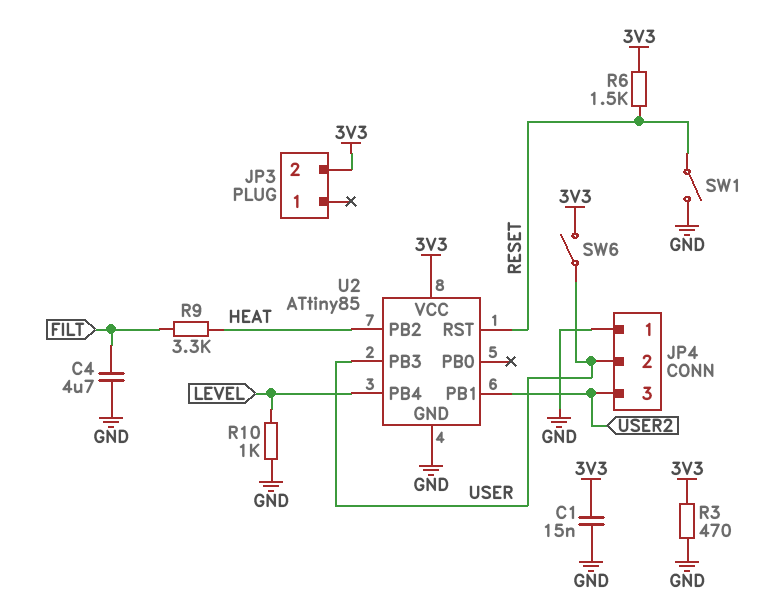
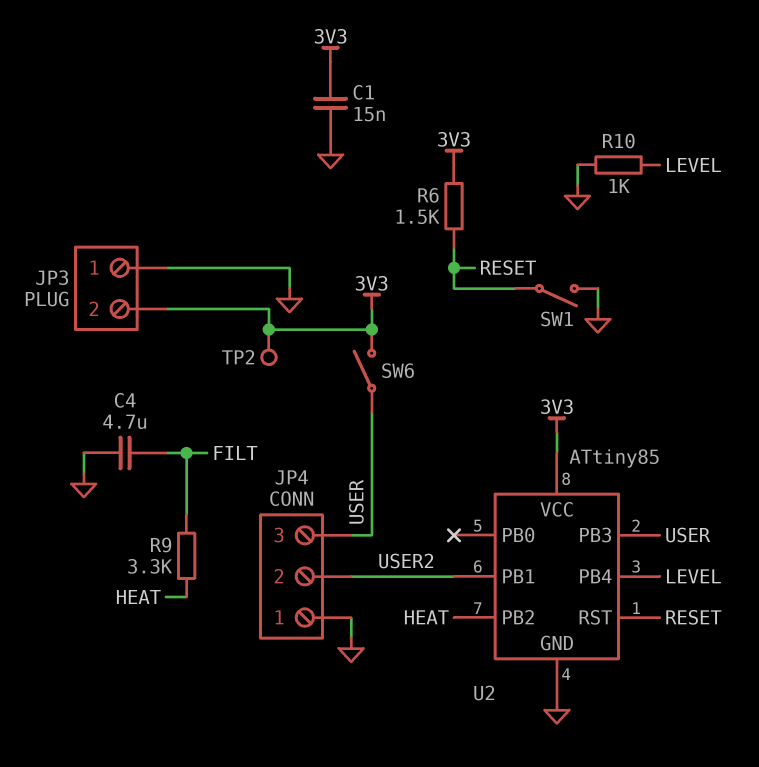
JP3 pin 1: none -> GND
JP4 pin 2: USER -> USER2
JP4 pin 3: USER2 -> USER
R3: 470 (3V3, GND) -> none
TP2: none -> test point (3V3)

